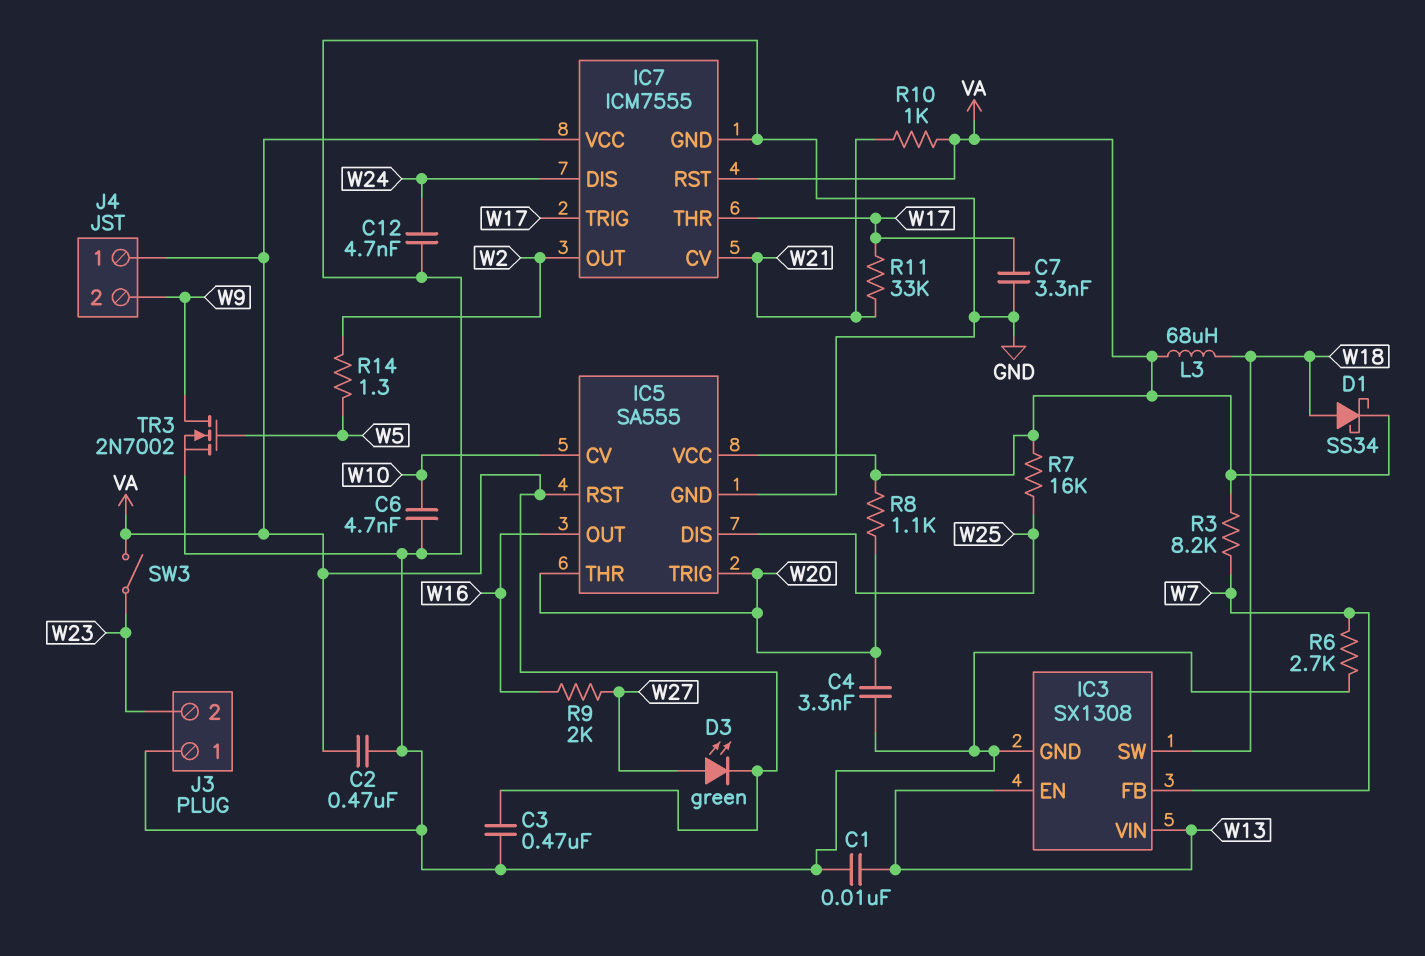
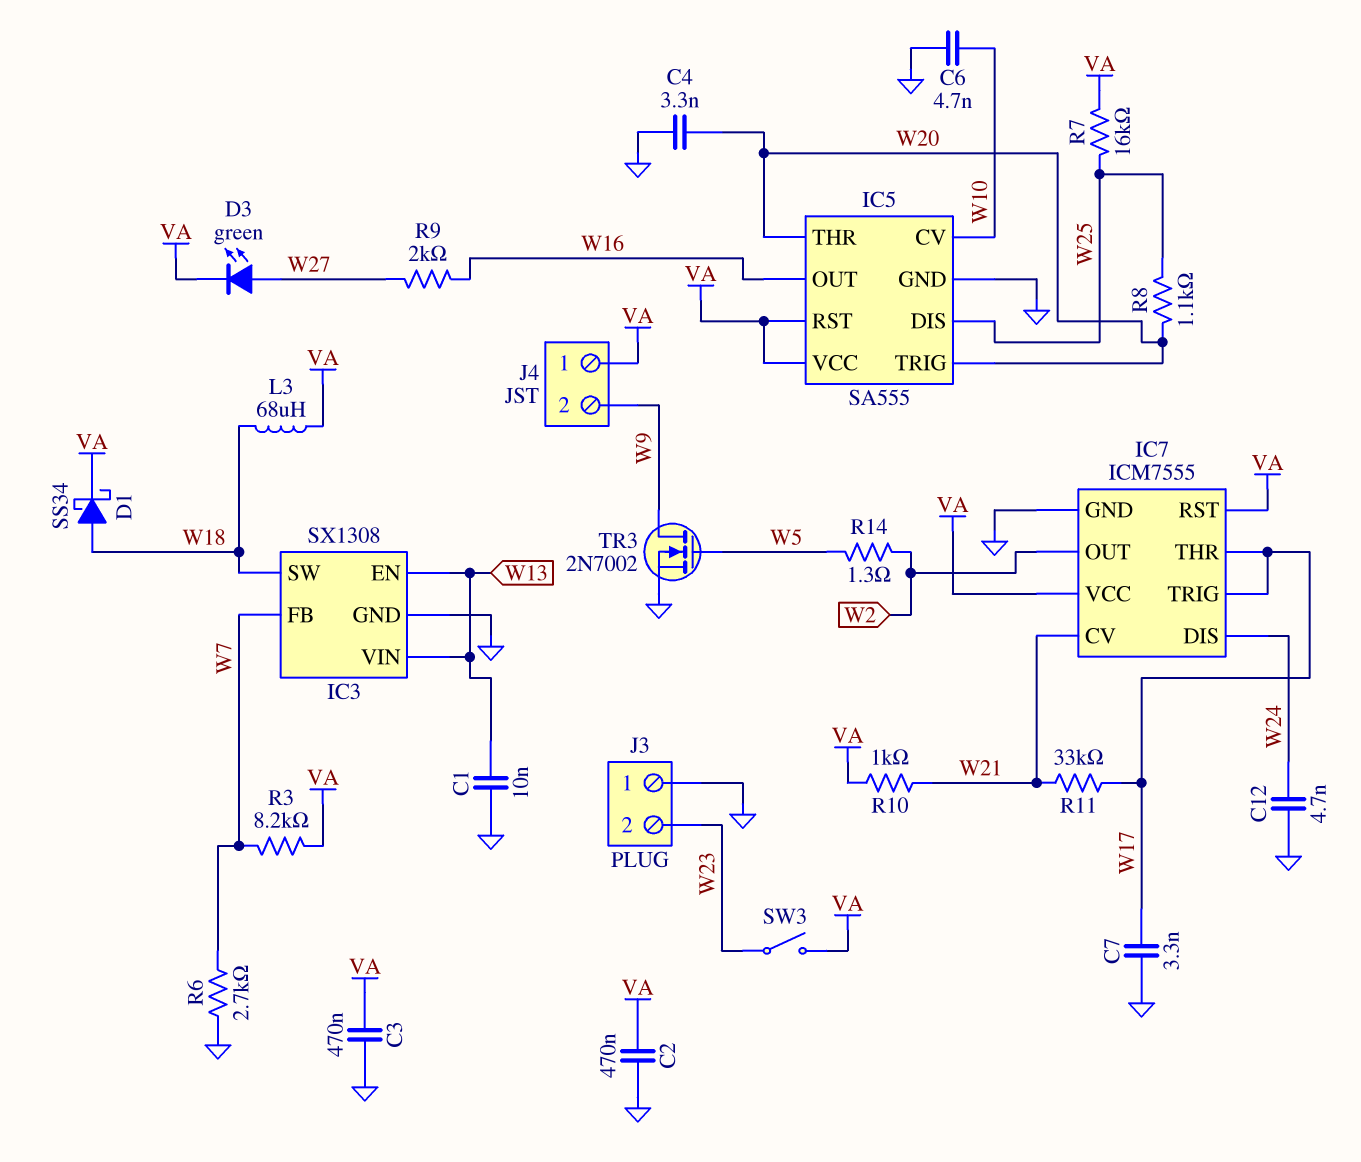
R8: 1.1k (VA, W20) -> 1.1k (W20, W25)

